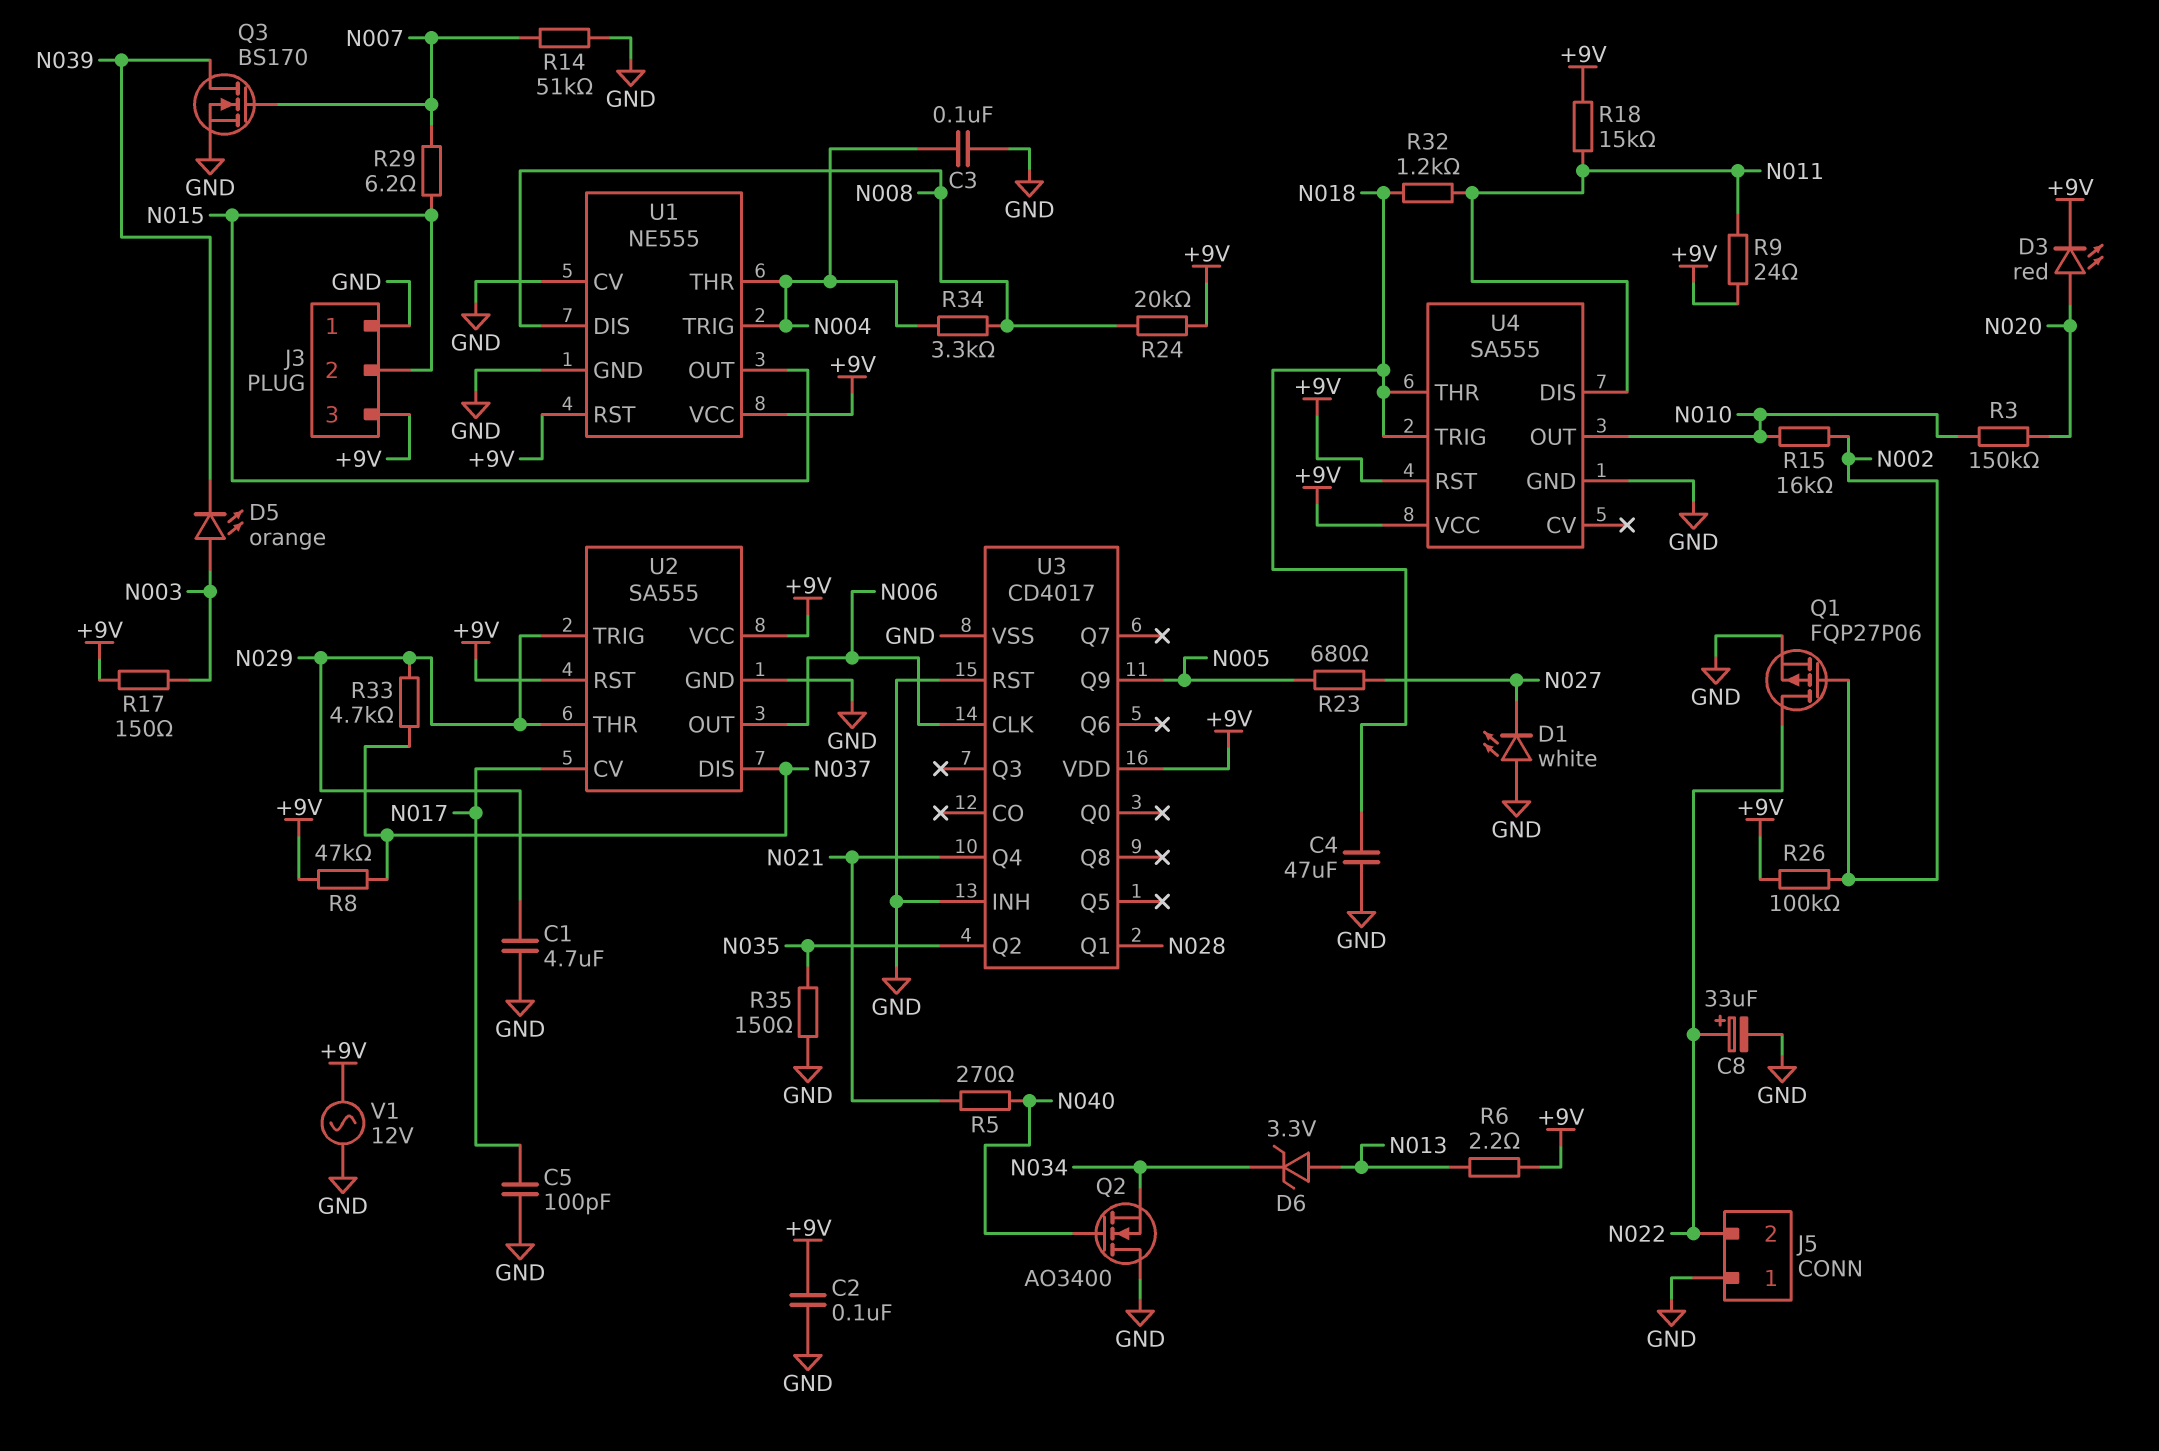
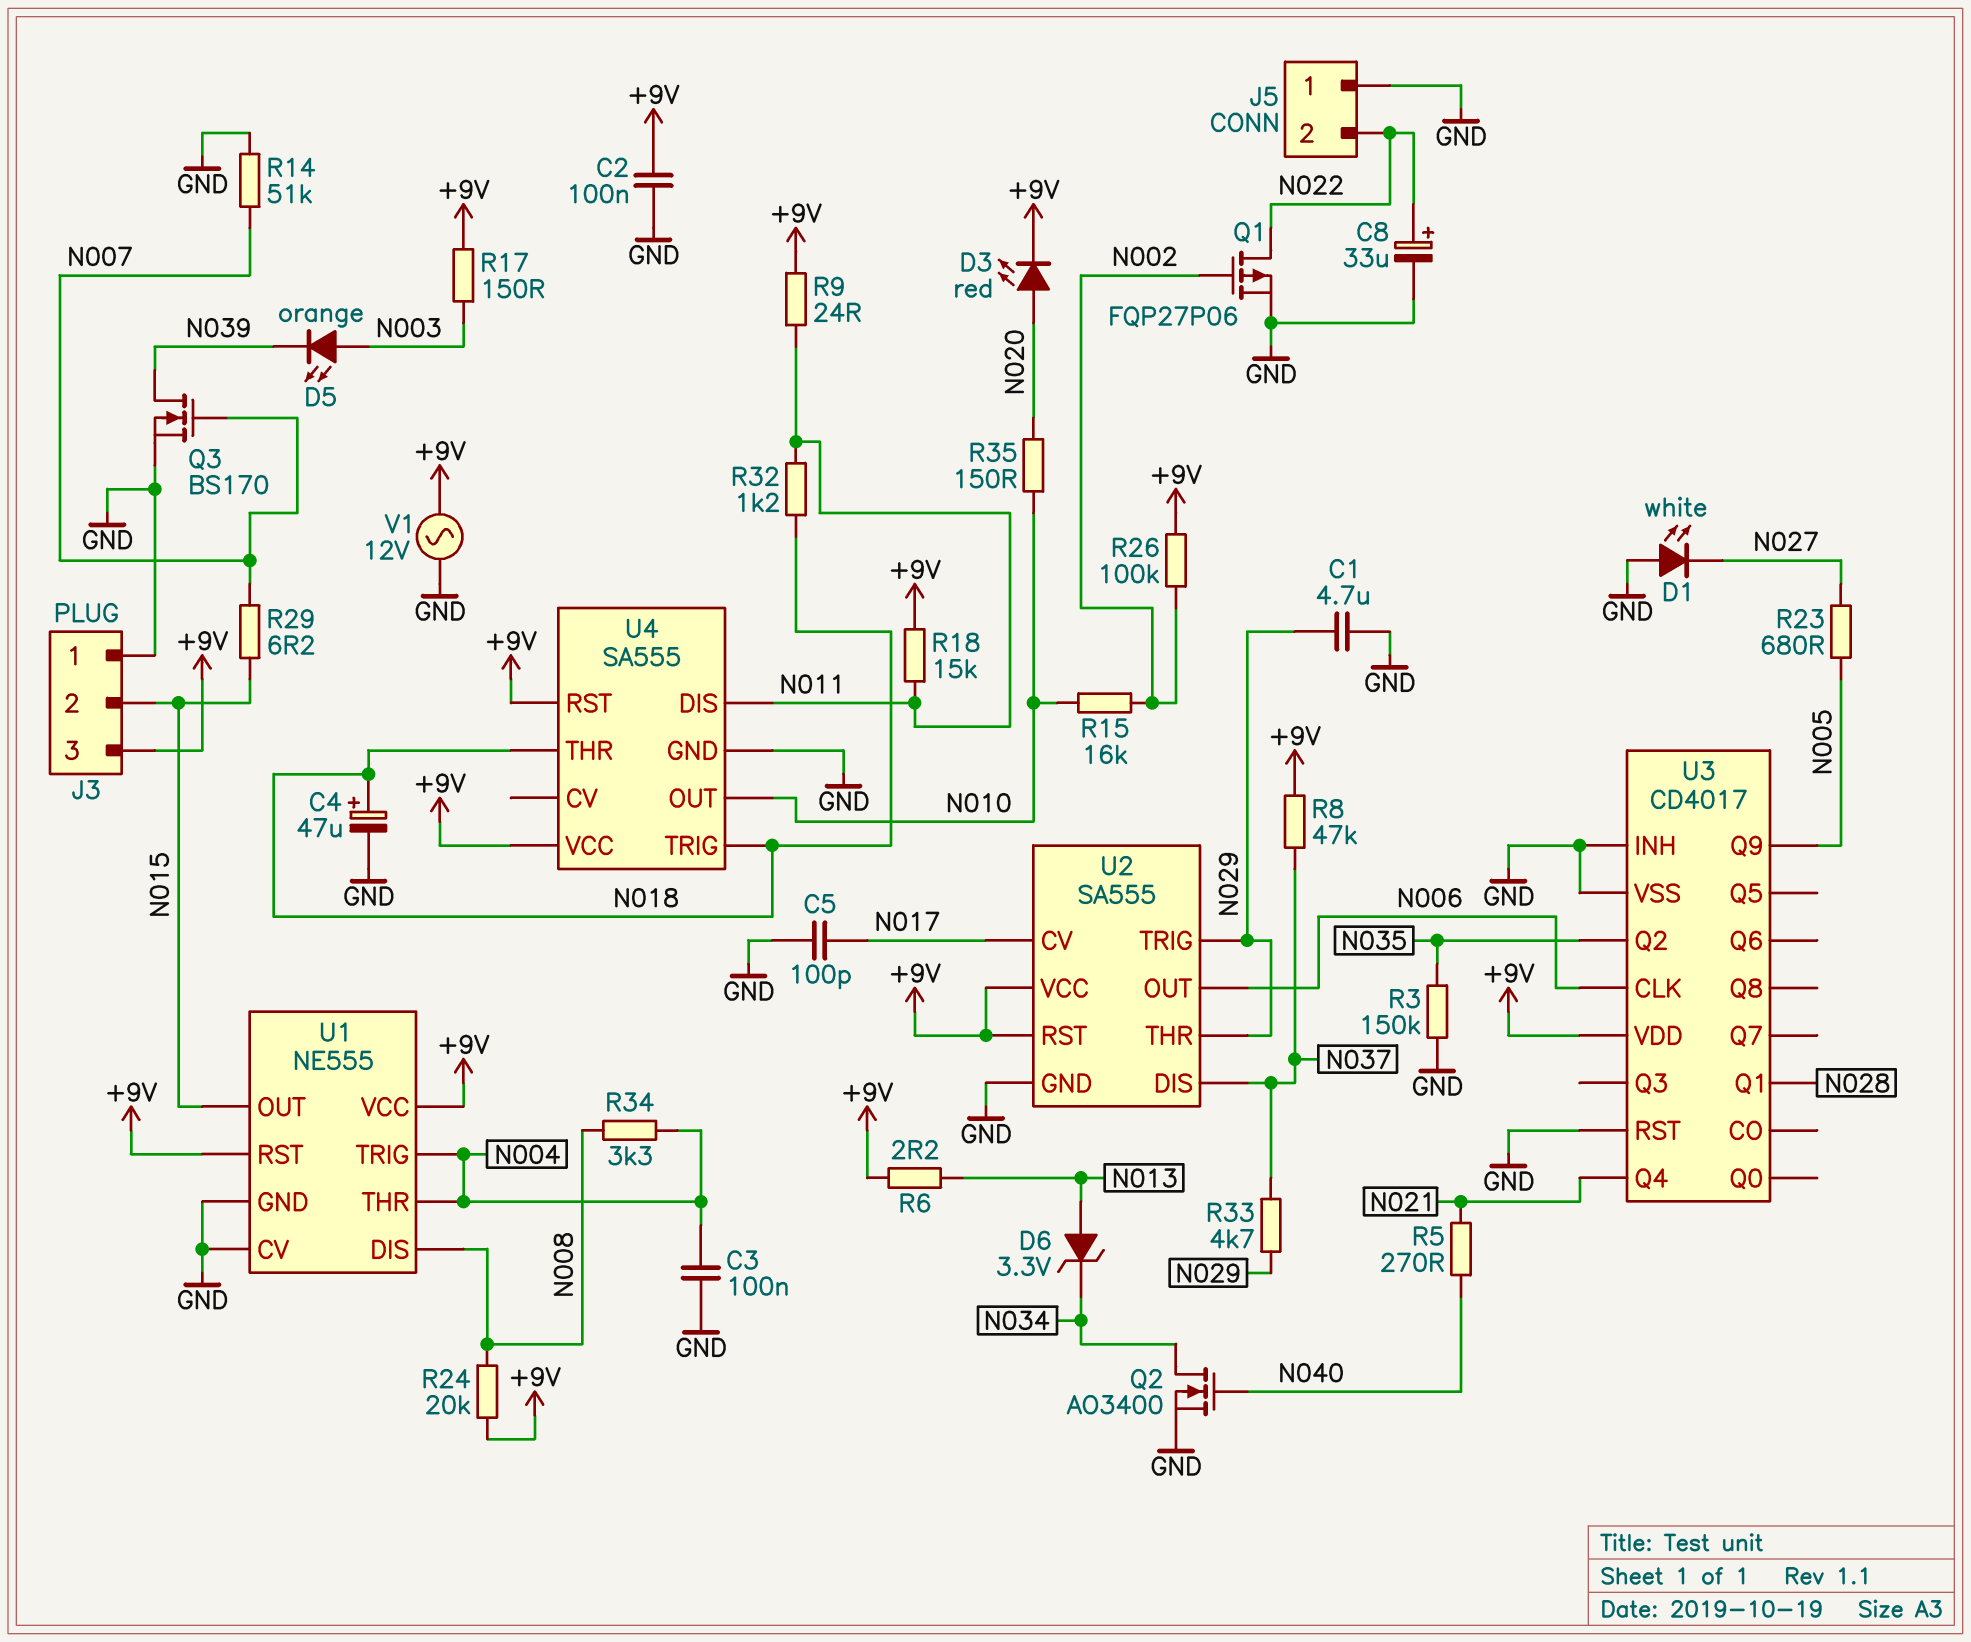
C4: 47uF (GND, N018) -> 47uF (plus N018, minus GND)
Q2: NMOS AO3400 (G N040, D GND, S N034) -> NMOS AO3400 (G N040, D N034, S GND)
R3: 150k (N010, N020) -> 150k (GND, N035)
R35: 150 (GND, N035) -> 150 (N010, N020)

